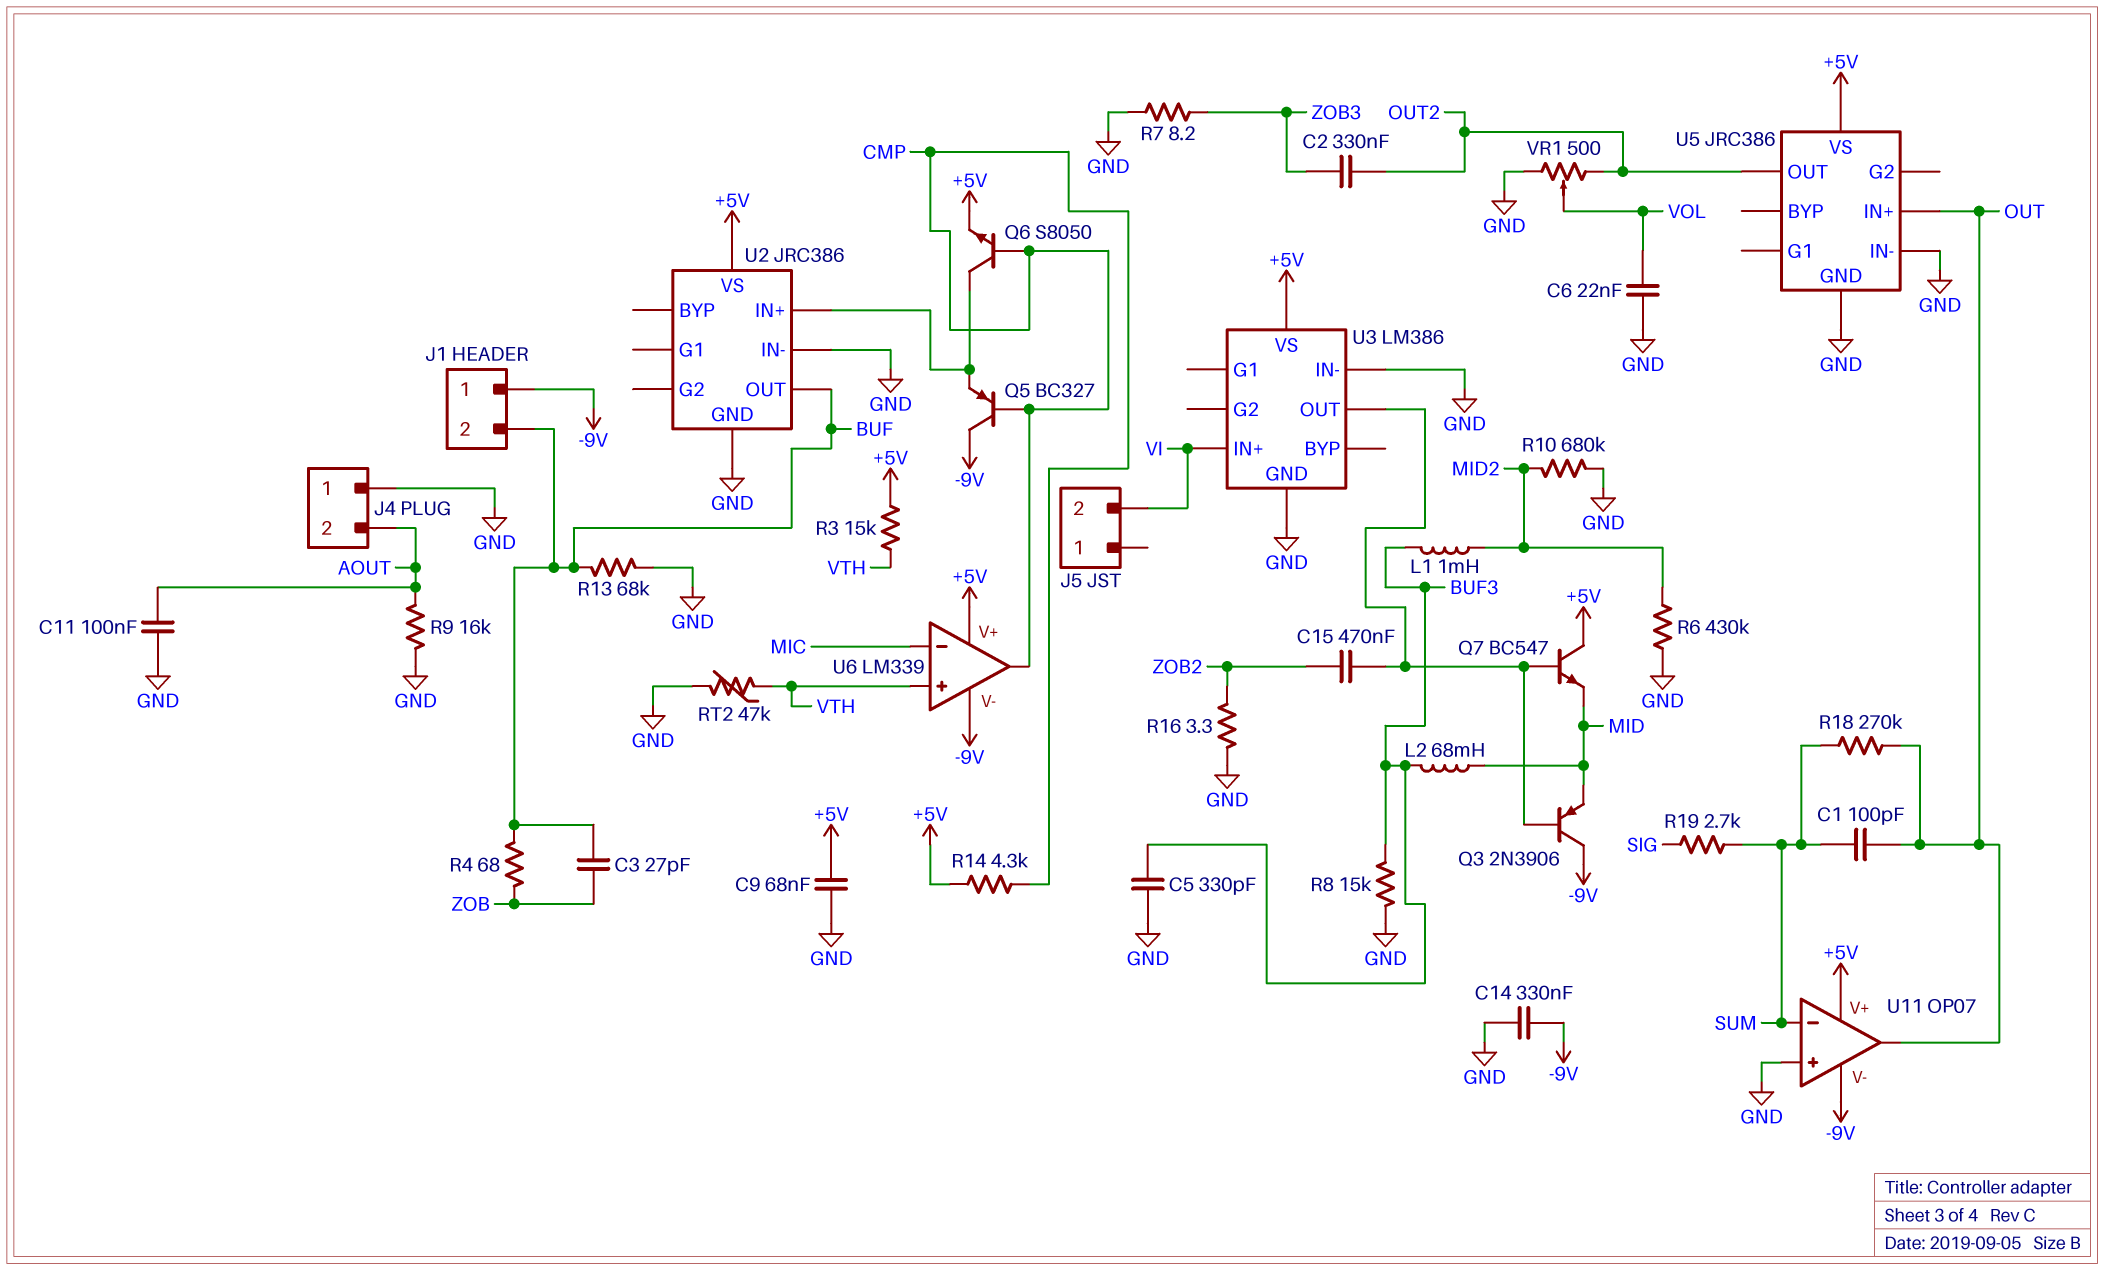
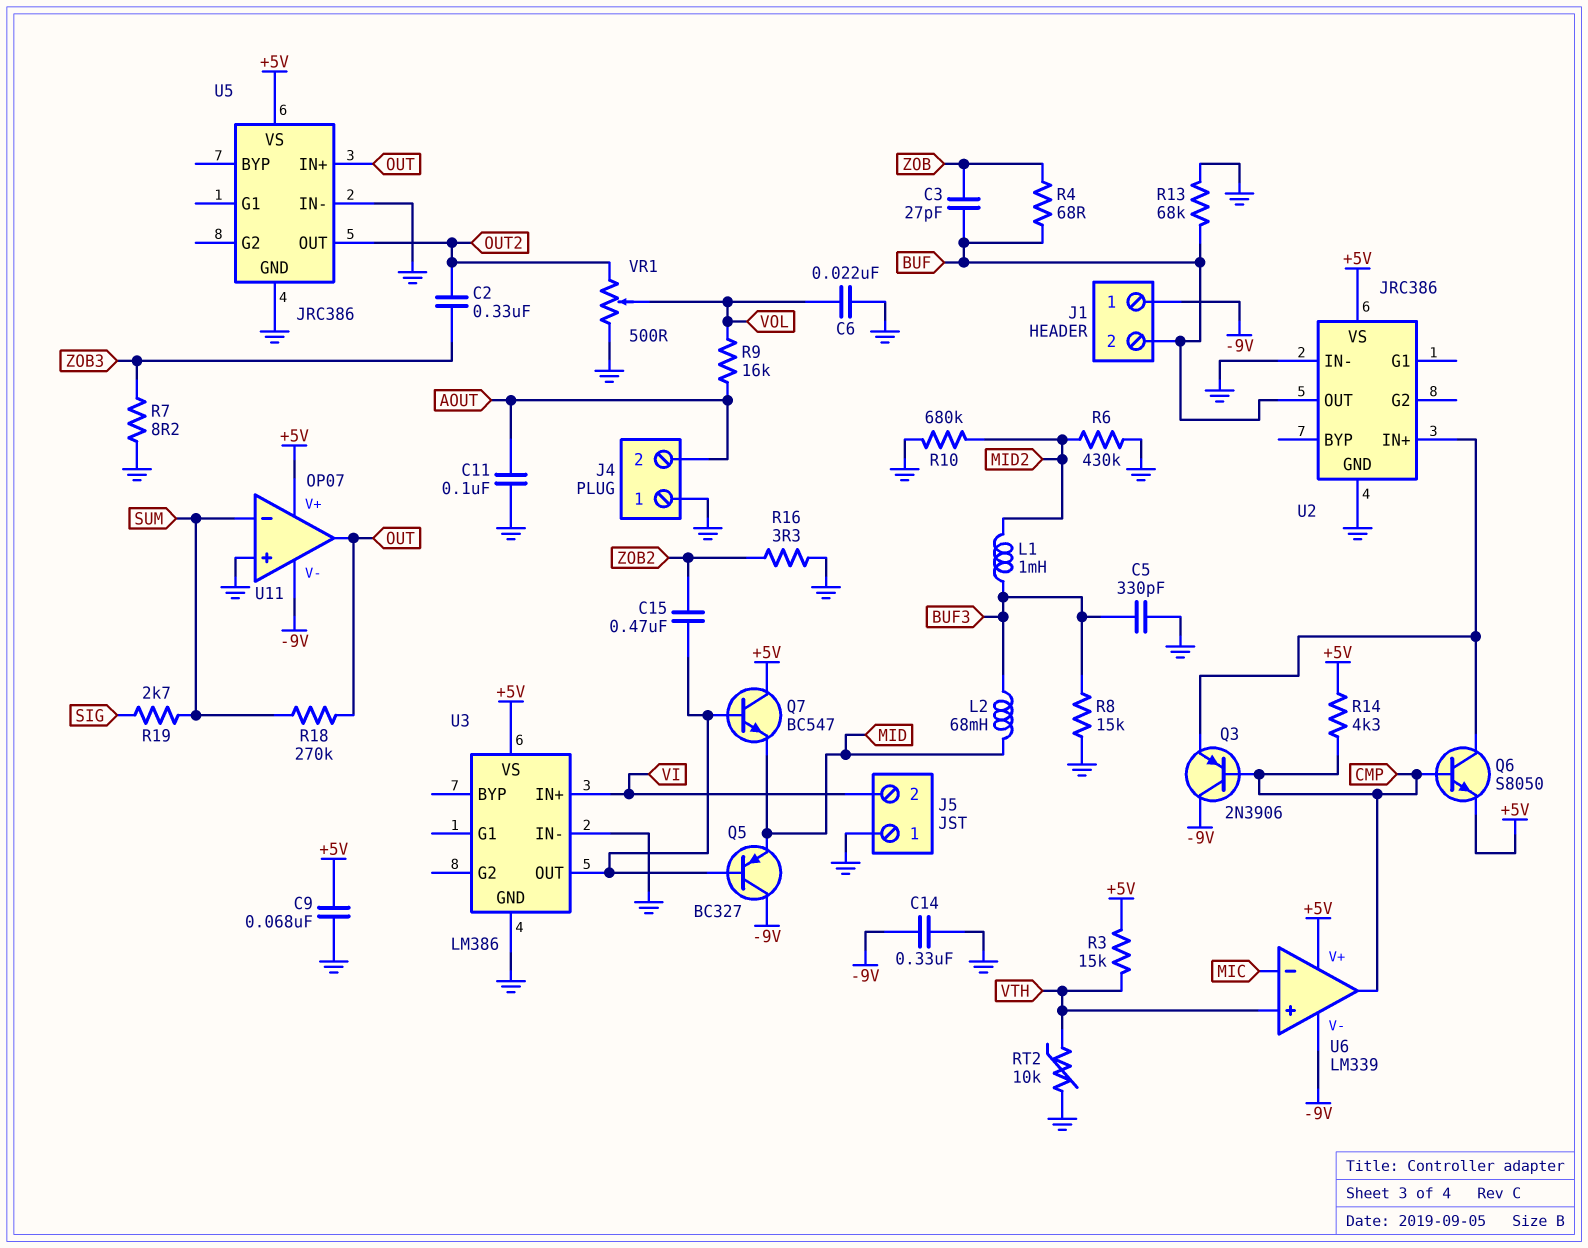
C1: 100pF (OUT, SUM) -> none
J5 pin 1: none -> GND
Q3: PNP 2N3906 (B U3/OUT, C -9V, E MID) -> PNP 2N3906 (B CMP, C -9V, E U2/IN+)
Q5: PNP BC327 (B CMP, C -9V, E U2/IN+) -> PNP BC327 (B U3/OUT, C -9V, E MID)
R9: 16k (AOUT, GND) -> 16k (AOUT, VOL)
RT2: 47k (GND, VTH) -> 10k (GND, VTH)

